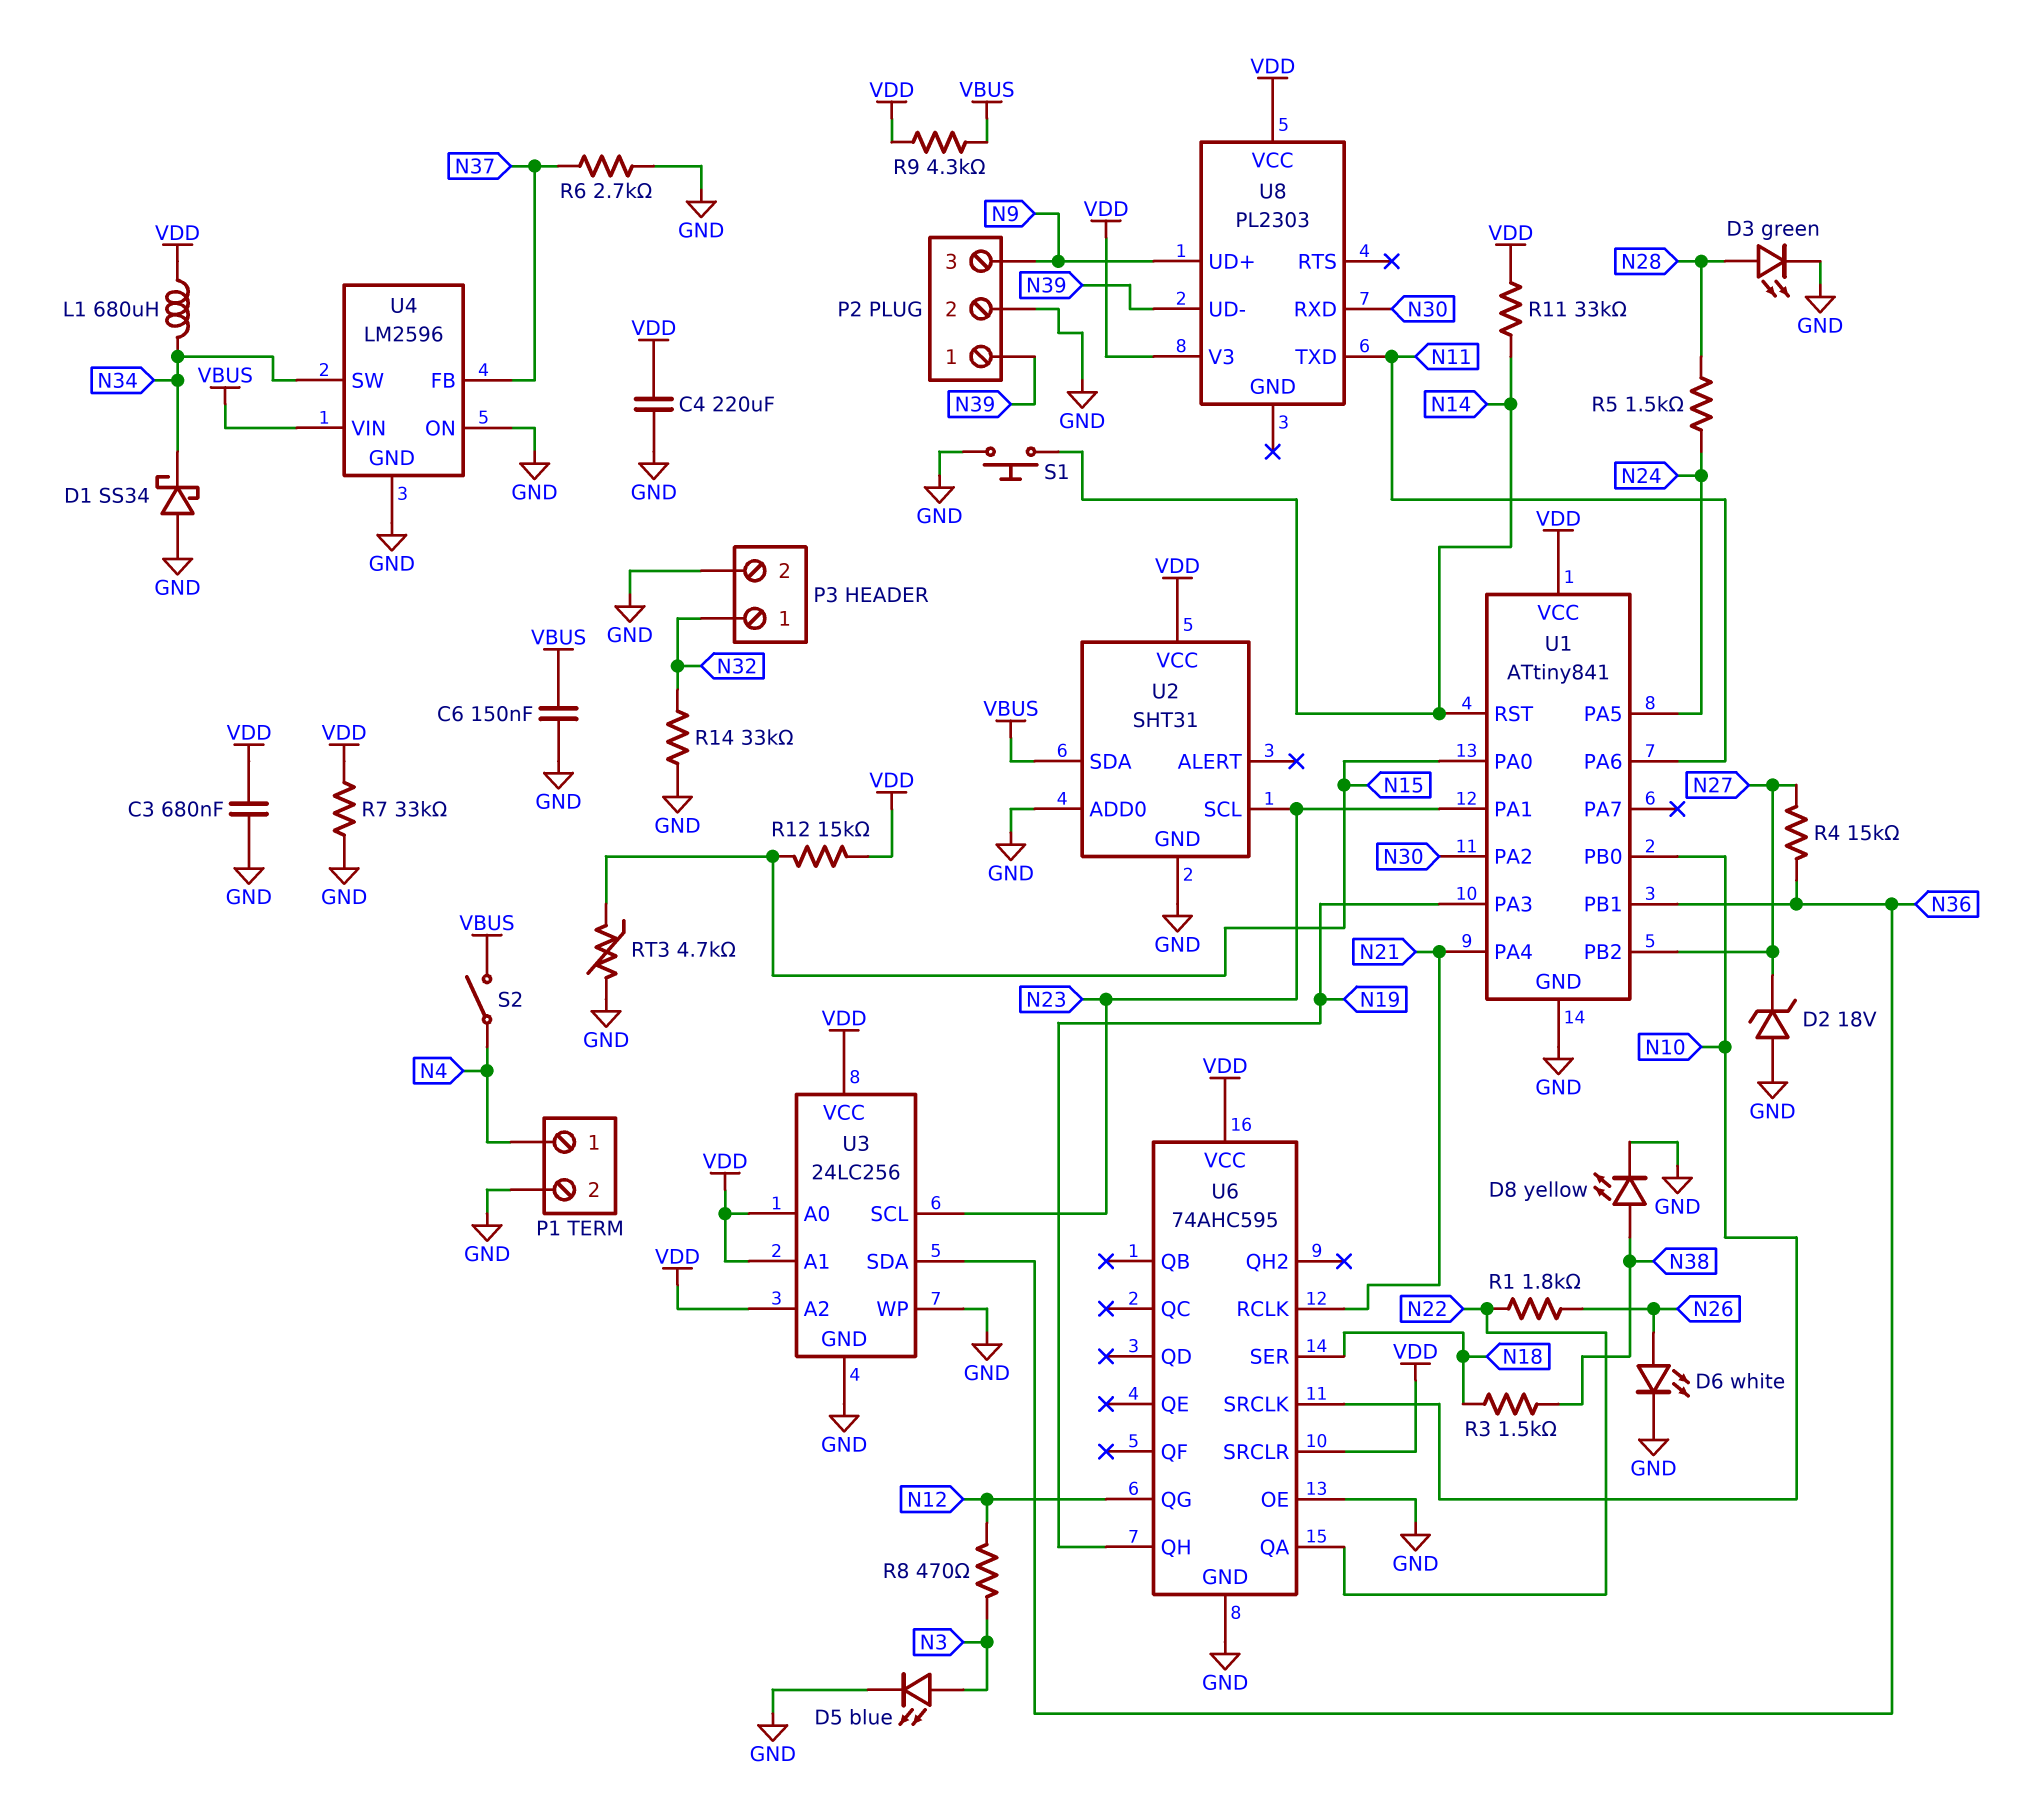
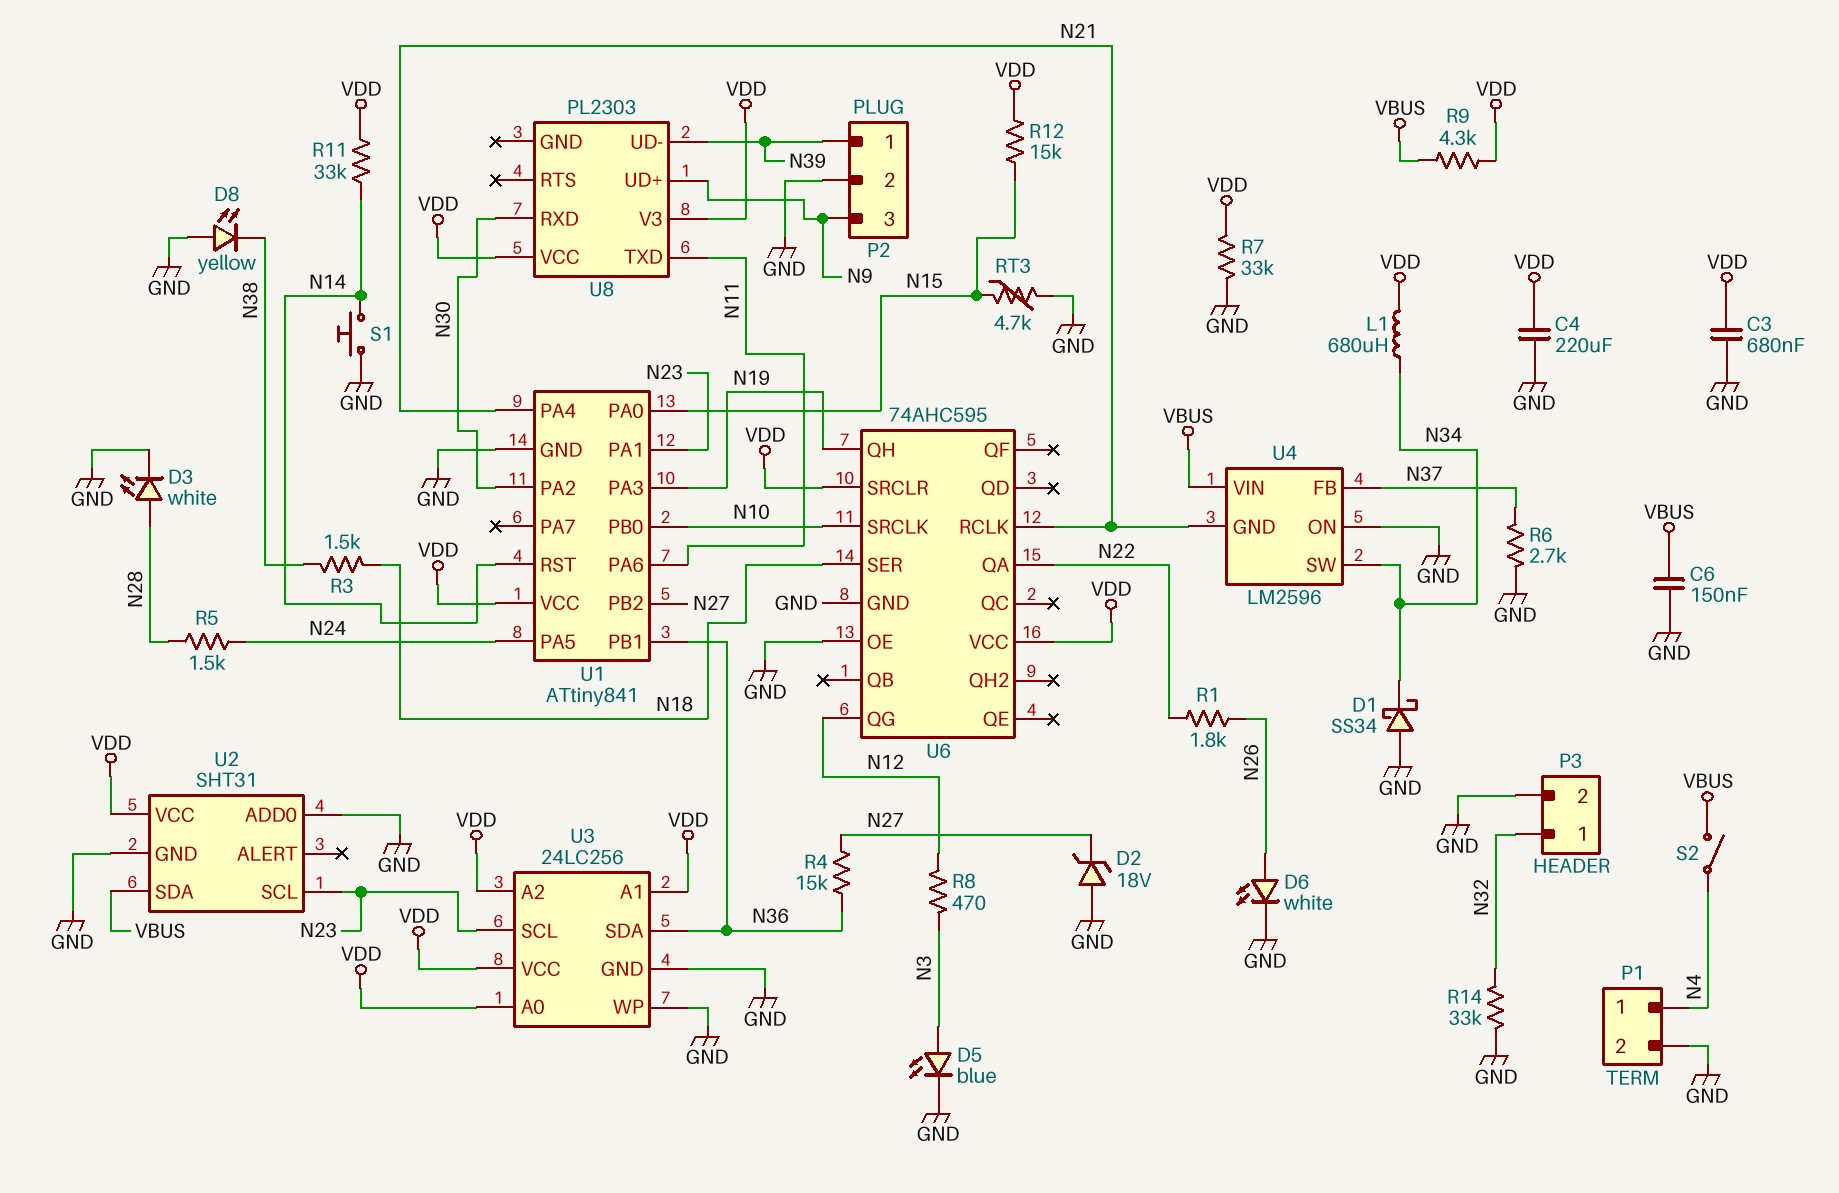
D3: LED green (A N28, K GND) -> LED white (A N28, K GND)
D8: LED yellow (A N38, K GND) -> LED yellow (A GND, K N38)
U4 pin GND: GND -> N21

